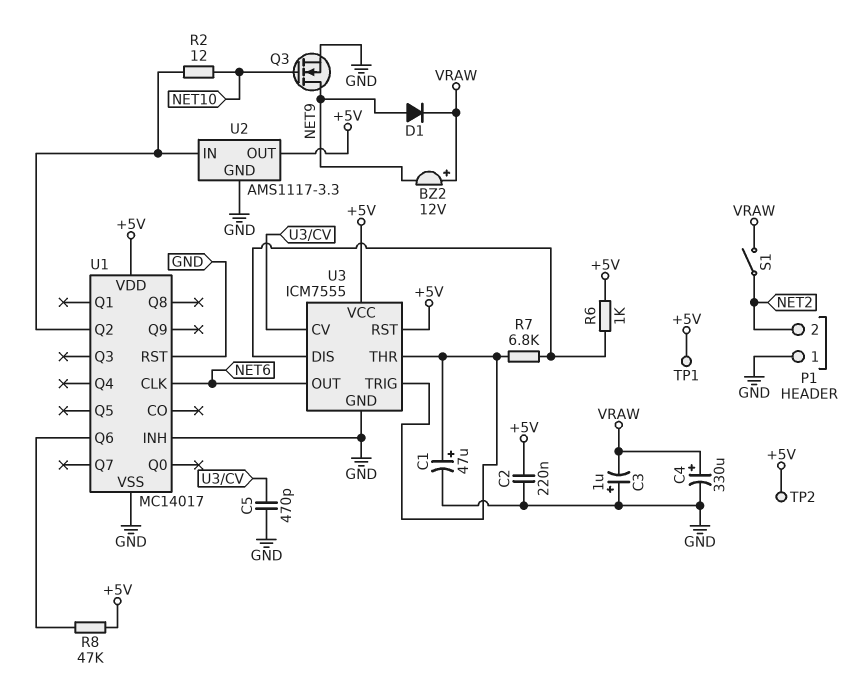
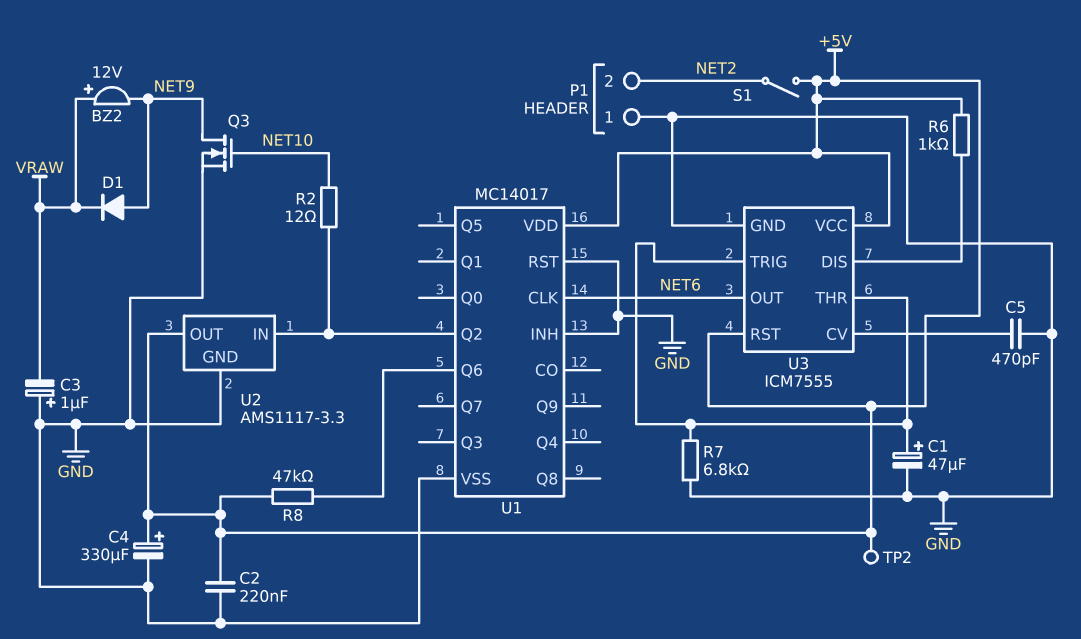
C4: 330uF (plus VRAW, minus GND) -> 330uF (plus +5V, minus GND)
R7: 6.8k (U3/DIS, U3/THR) -> 6.8k (GND, U3/THR)
S1: switch (NET2, VRAW) -> switch (+5V, NET2)
TP1: test point (+5V) -> none

